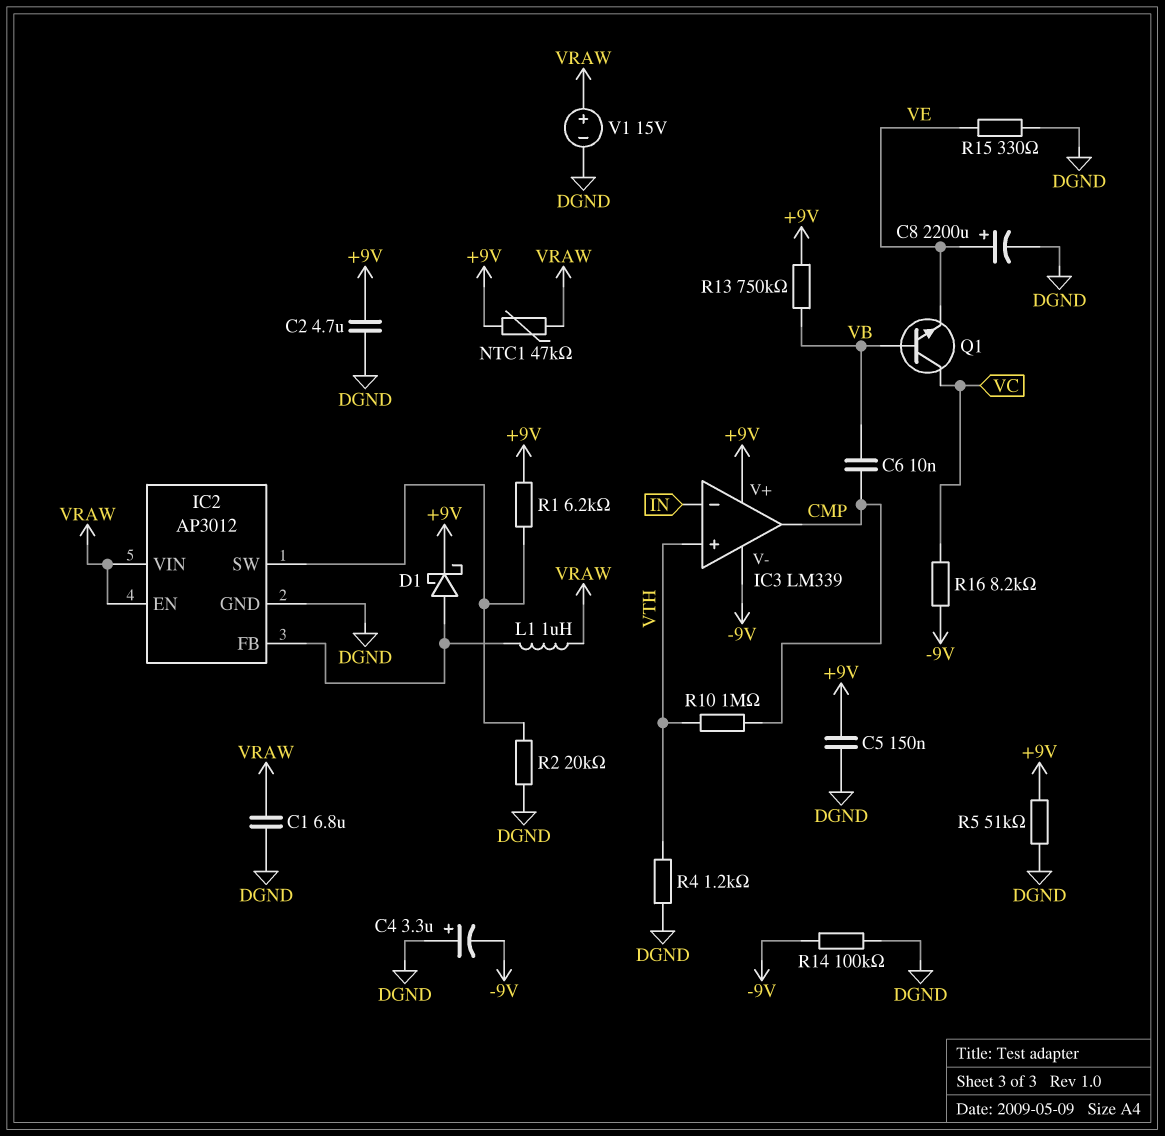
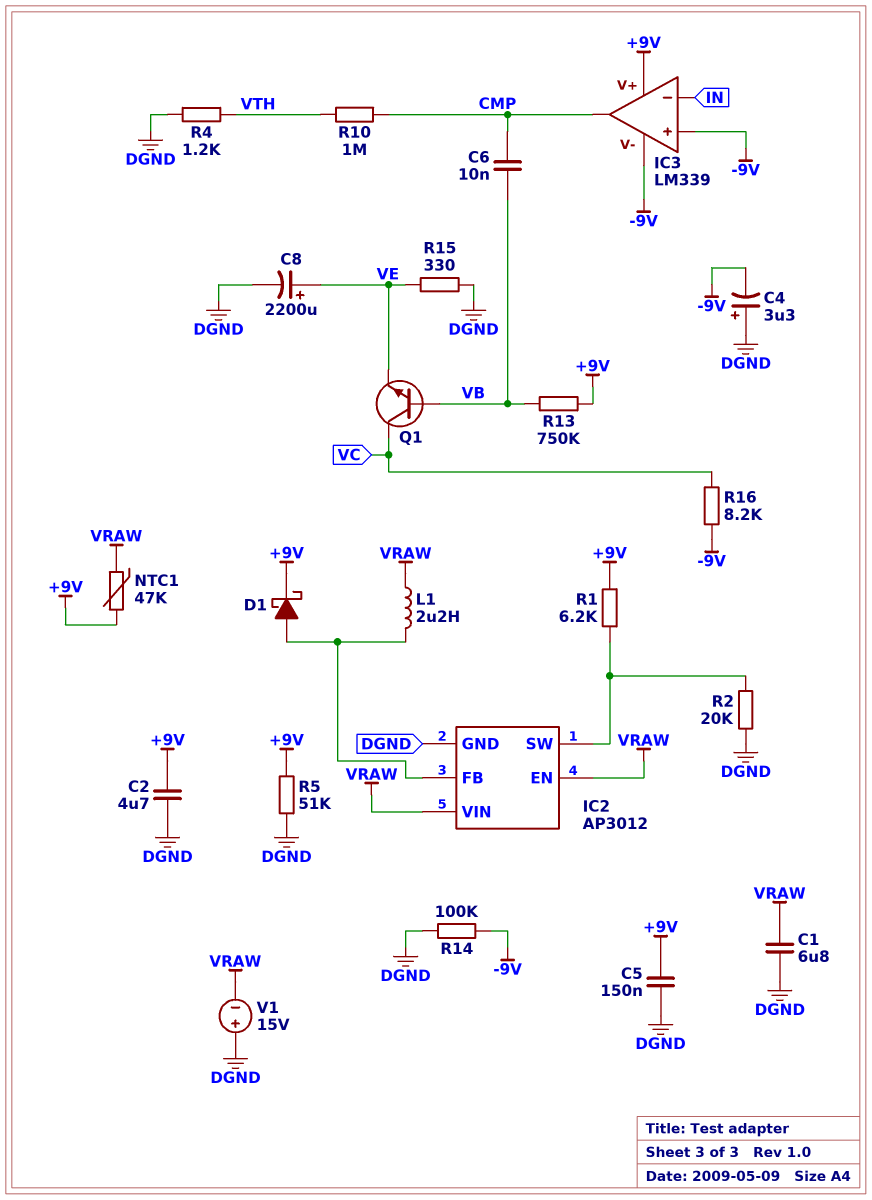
IC3 pin in+: VTH -> -9V
L1: 1uH (IC2/FB, VRAW) -> 2.2uH (IC2/FB, VRAW)
V1: 15V (plus VRAW, minus DGND) -> 15V (plus DGND, minus VRAW)

